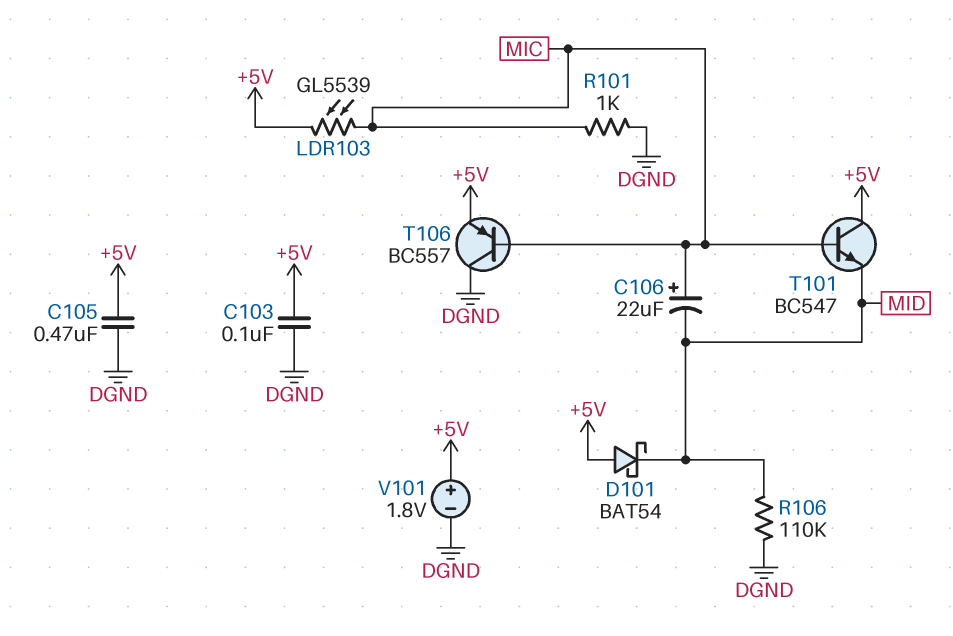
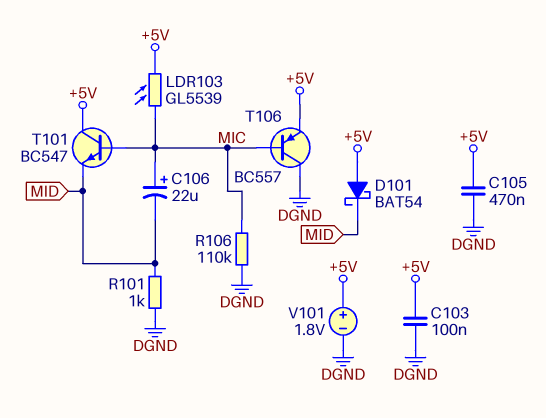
R101: 1k (DGND, MIC) -> 1k (DGND, MID)
R106: 110k (DGND, MID) -> 110k (DGND, MIC)

